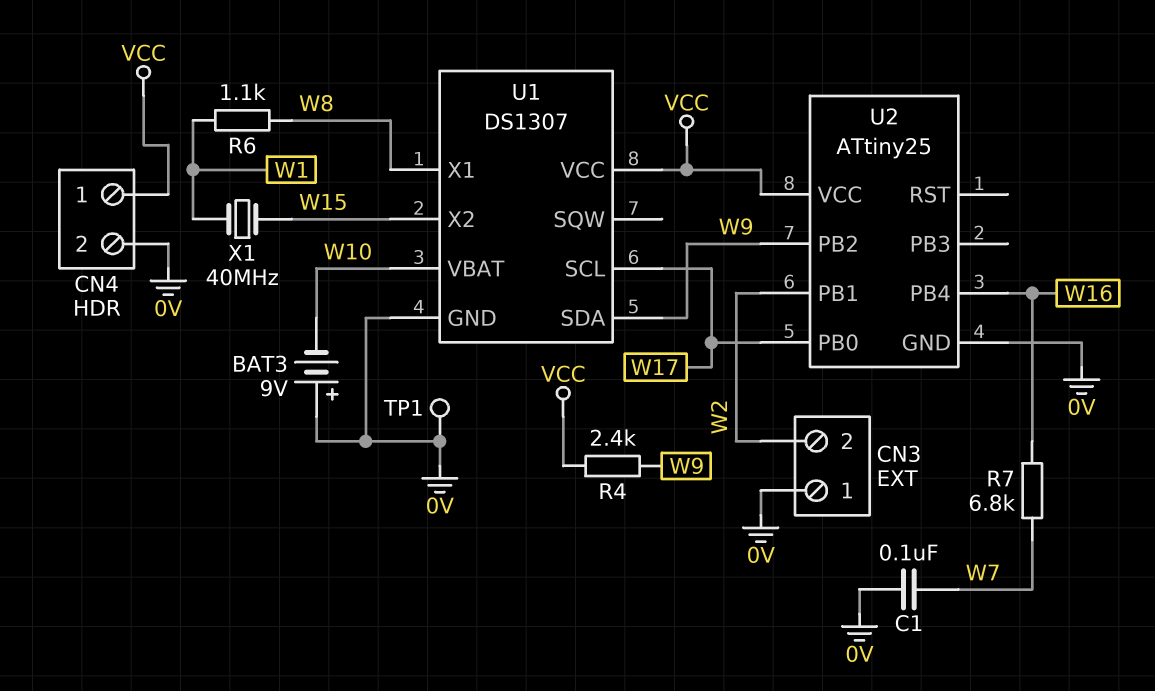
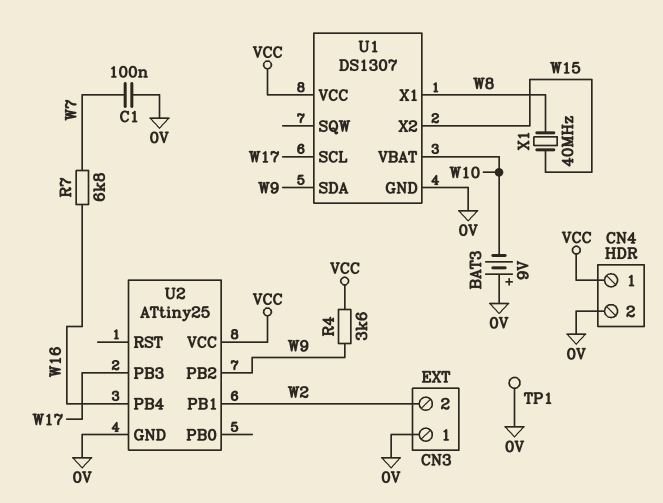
R4: 2.4k (VCC, W9) -> 3.6k (VCC, W9)
R6: 1.1k (W1, W8) -> none
U2 pin PB0: W17 -> none
U2 pin PB3: none -> W17
X1: 40MHz (W1, W15) -> 40MHz (W8, W15)

